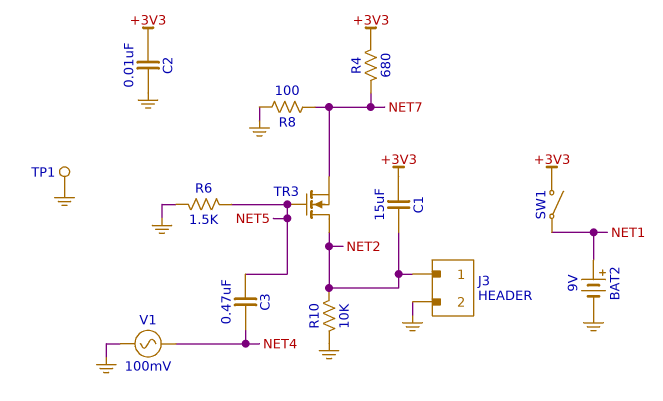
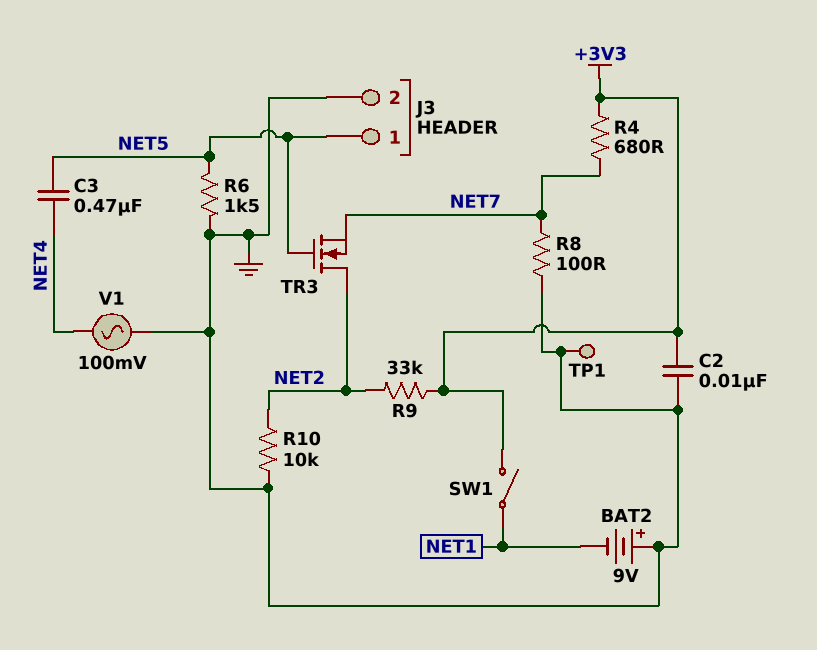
BAT2: 9V (plus NET1, minus GND) -> 9V (plus GND, minus NET1)
C1: 15uF (+3V3, NET2) -> none
J3 pin 1: NET2 -> NET5
R9: none -> 33k (+3V3, NET2)

